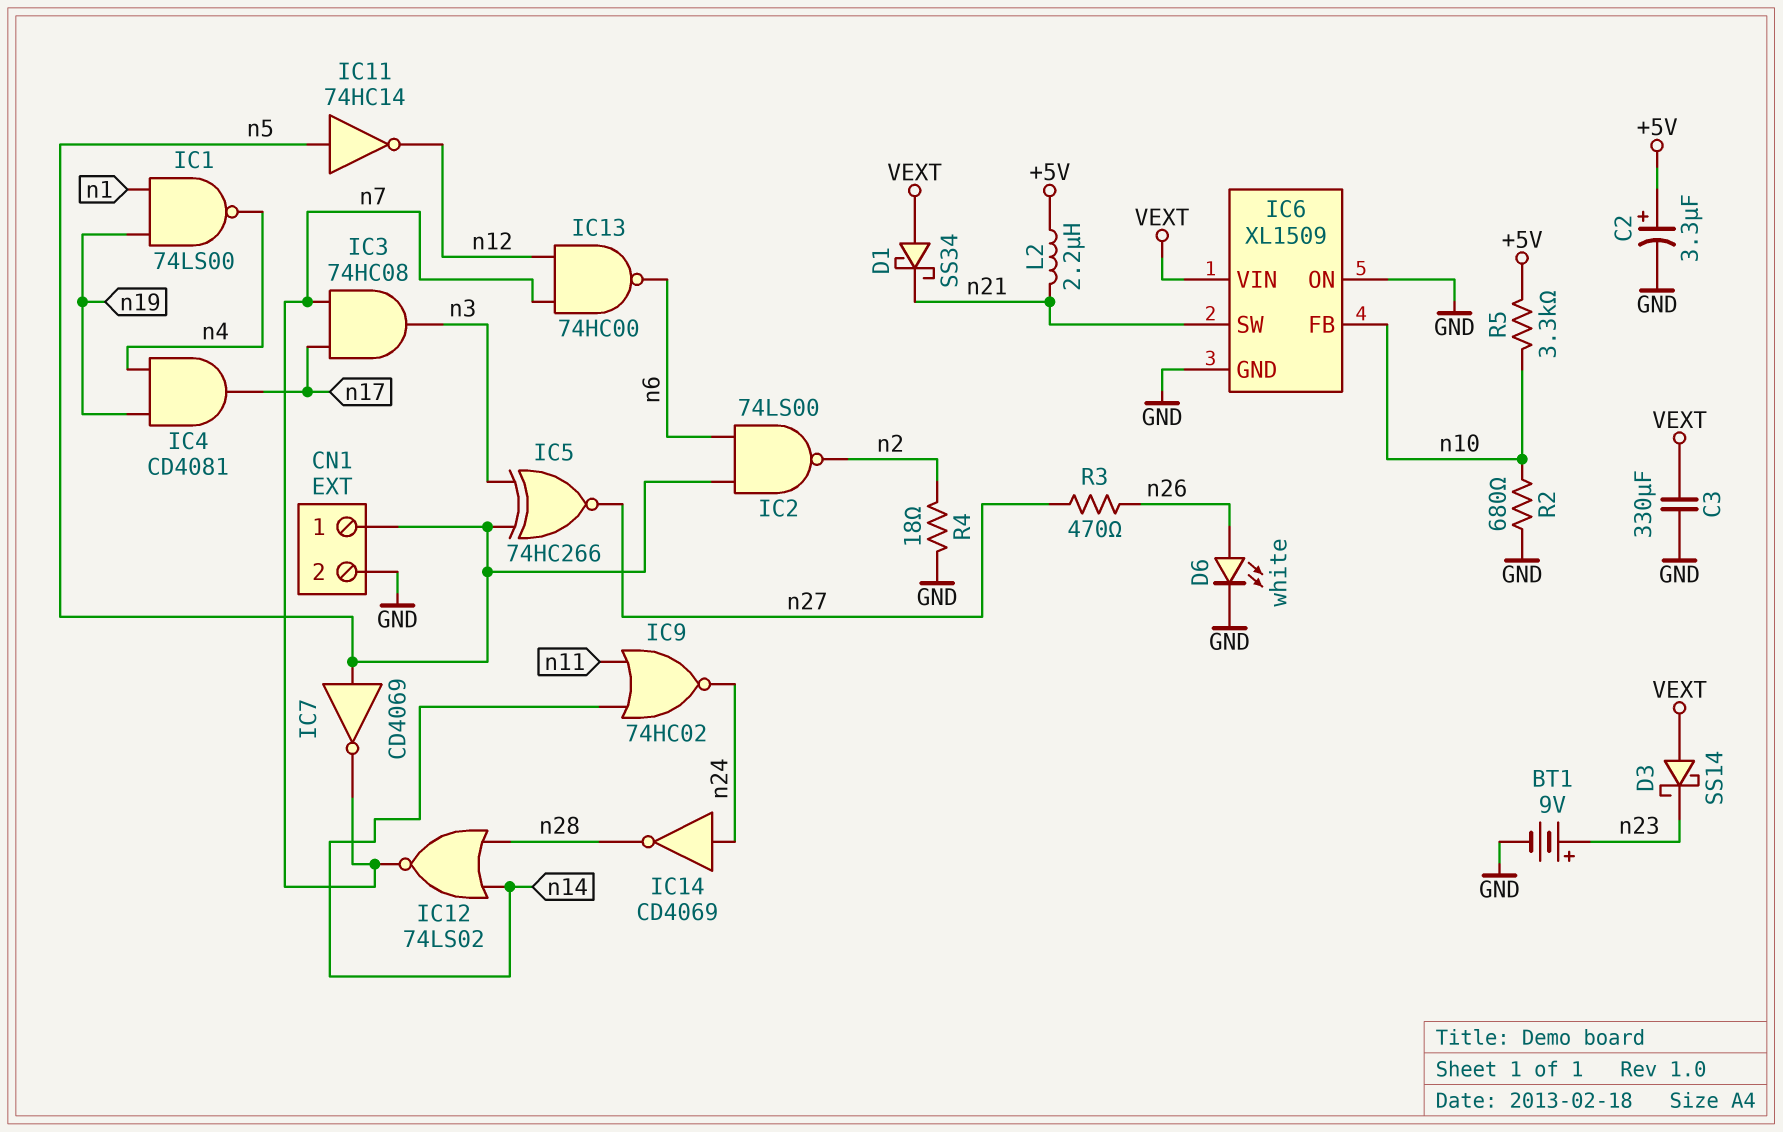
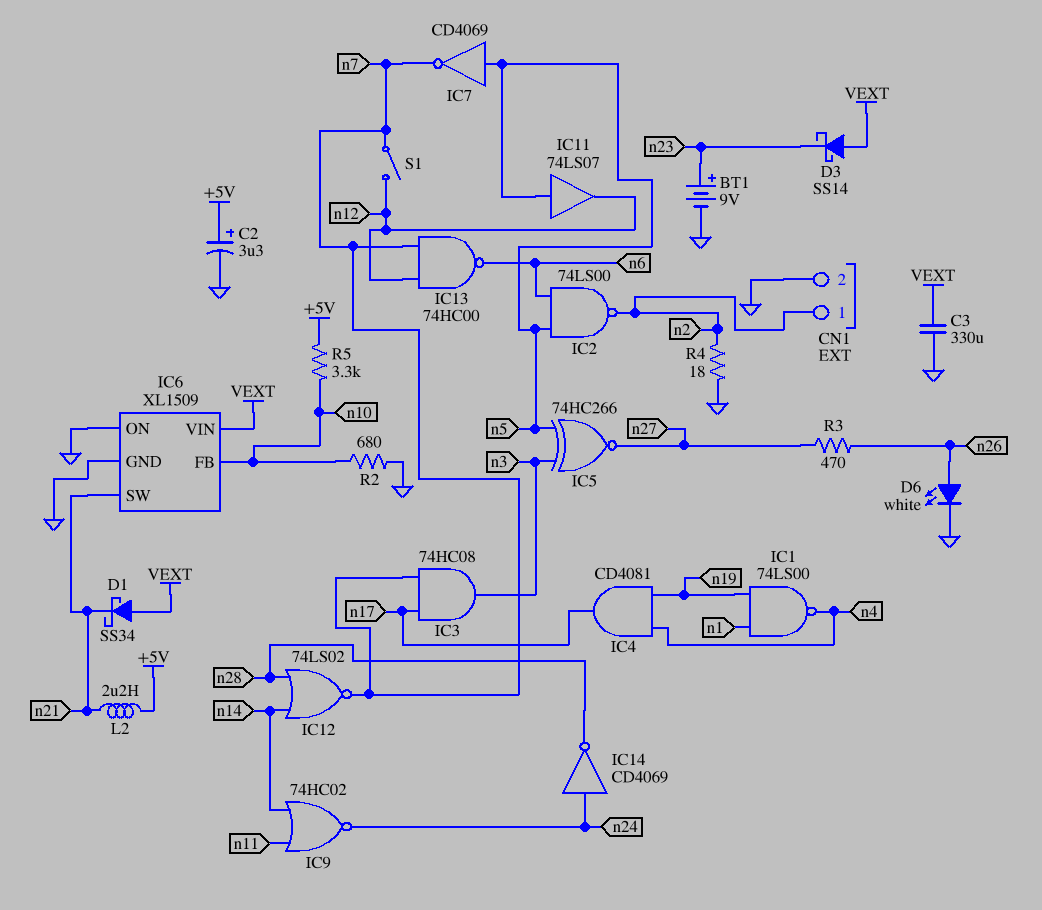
CN1 pin 1: n5 -> n2
IC11: NOT 74HC14 (in n5, out n12) -> buffer 74LS07 (in n5, out n12)
S1: none -> switch (n7, n12)

